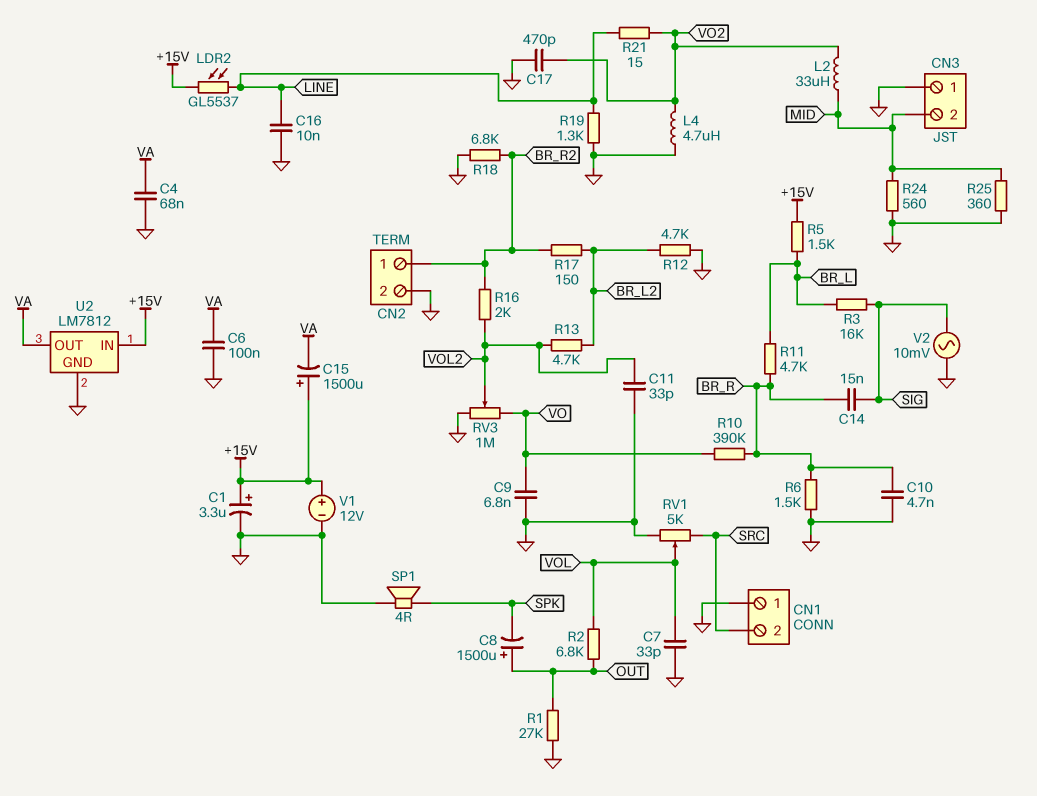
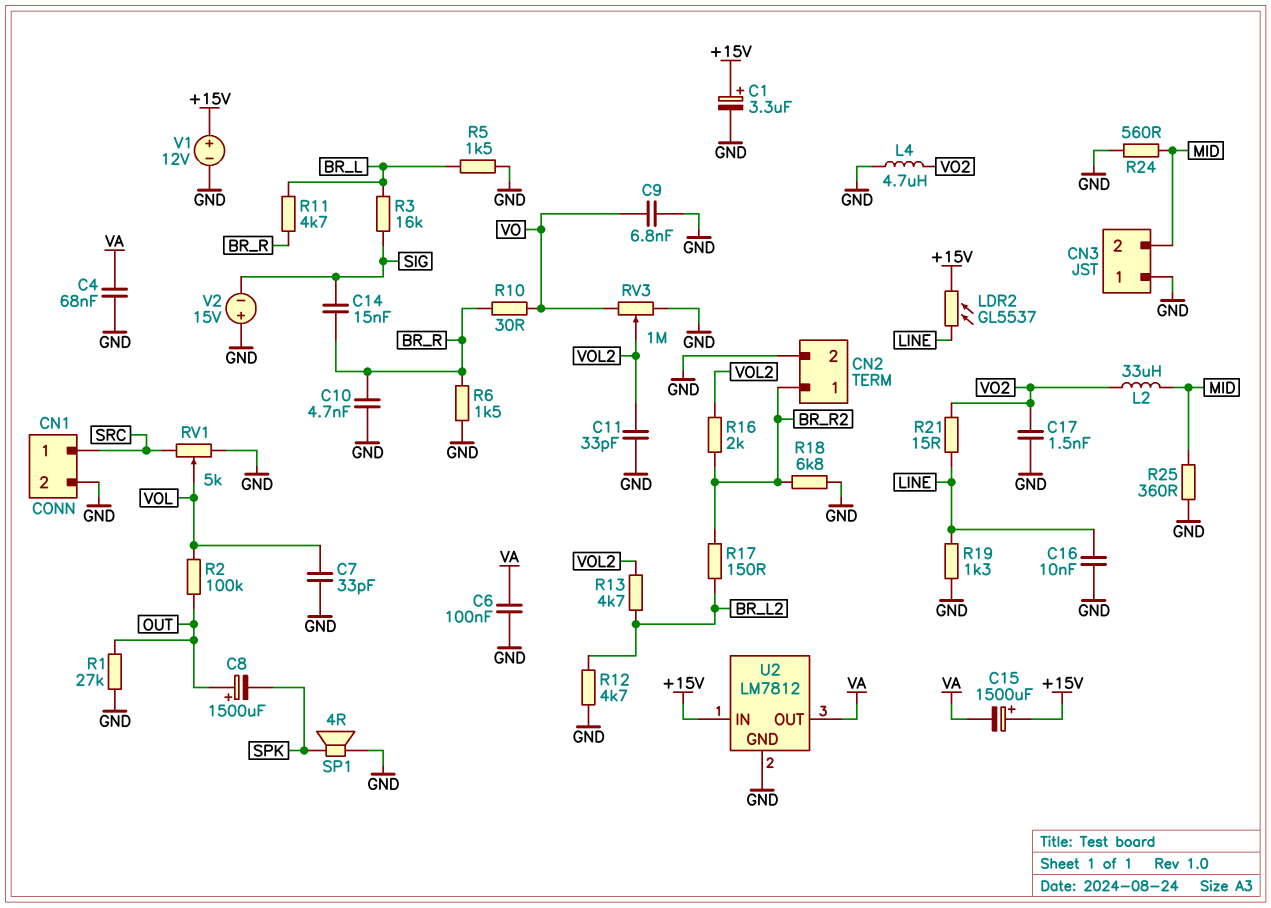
C17: 470pF (GND, VO2) -> 1.5nF (GND, VO2)
CN1 pin 1: GND -> SRC
CN1 pin 2: SRC -> GND
R2: 6.8k (OUT, VOL) -> 100k (OUT, VOL)
R5: 1.5k (+15V, BR_L) -> 1.5k (BR_L, GND)
R10: 390k (BR_R, VO) -> 30 (BR_R, VO)
V2: AC 10mV (GND, SIG) -> 15V (plus GND, minus SIG)

